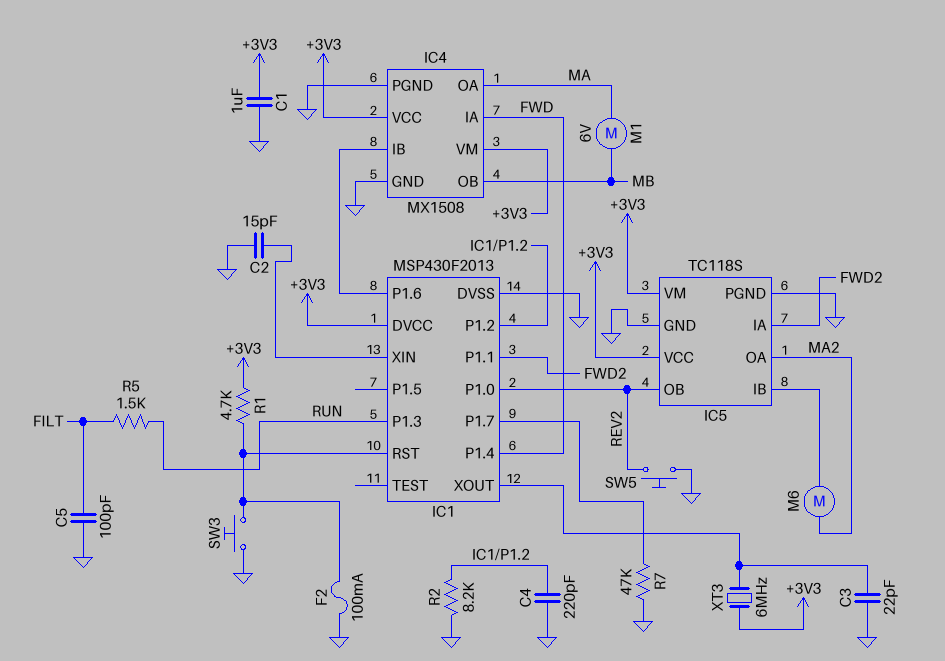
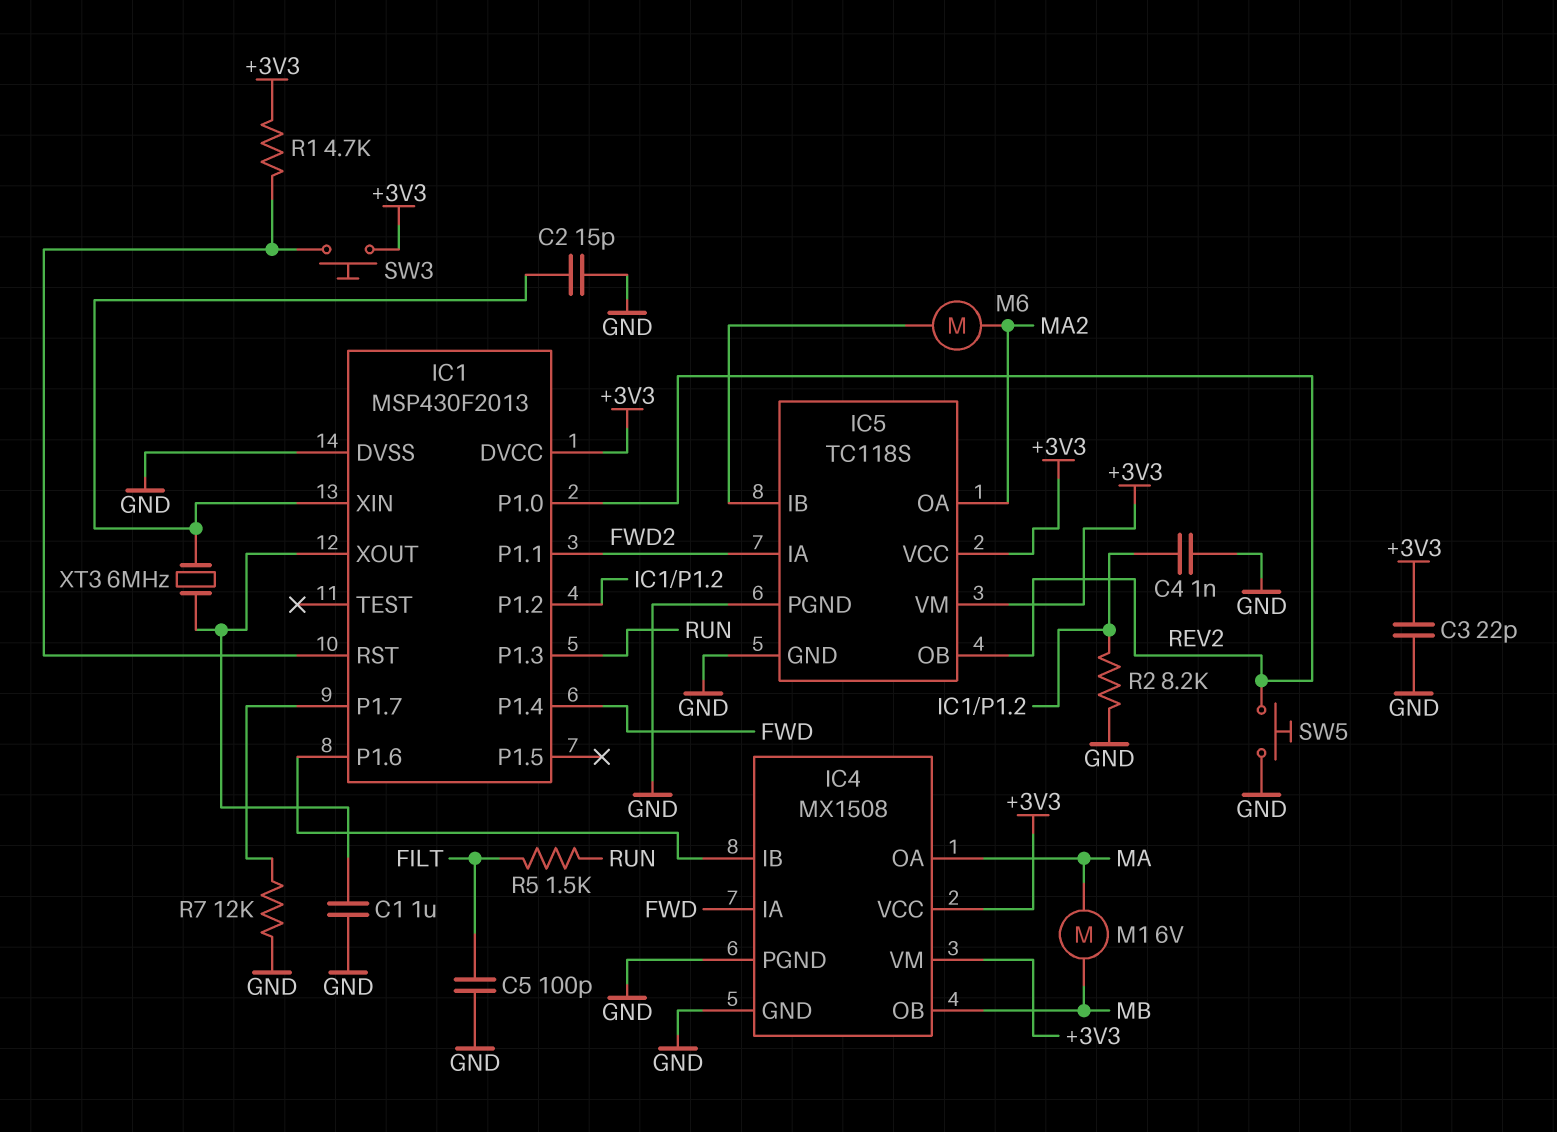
C1: 1uF (+3V3, GND) -> 1uF (GND, IC1/XOUT)
C3: 22pF (GND, IC1/XOUT) -> 22pF (+3V3, GND)
C4: 220pF (GND, IC1/P1.2) -> 1nF (GND, IC1/P1.2)
F2: 100mA (GND, IC1/RST) -> none
R7: 47k (GND, IC1/P1.7) -> 12k (GND, IC1/P1.7)
SW3: button (GND, IC1/RST) -> button (+3V3, IC1/RST)
XT3: 6MHz (+3V3, IC1/XOUT) -> 6MHz (IC1/XIN, IC1/XOUT)

